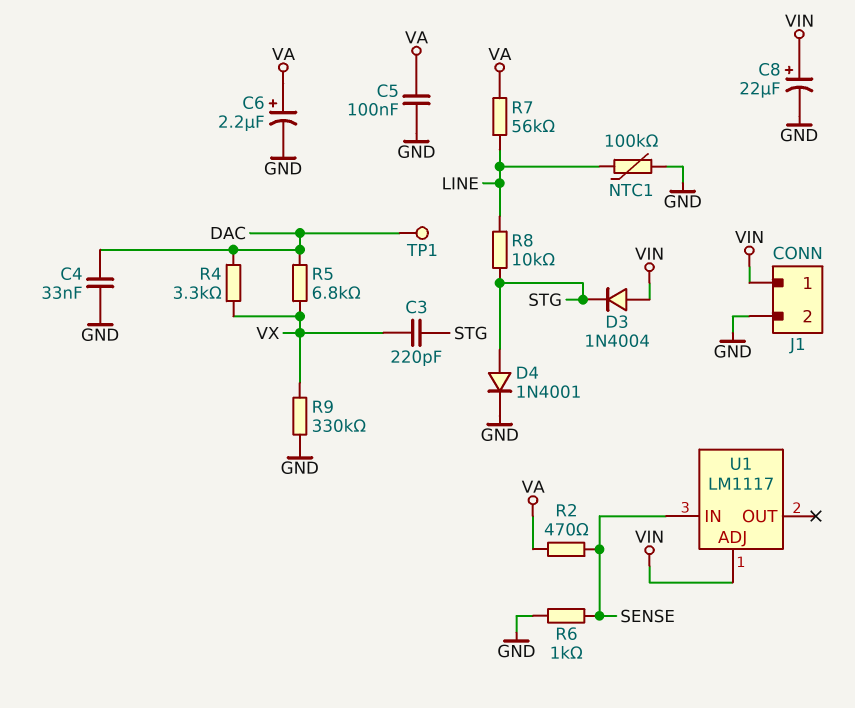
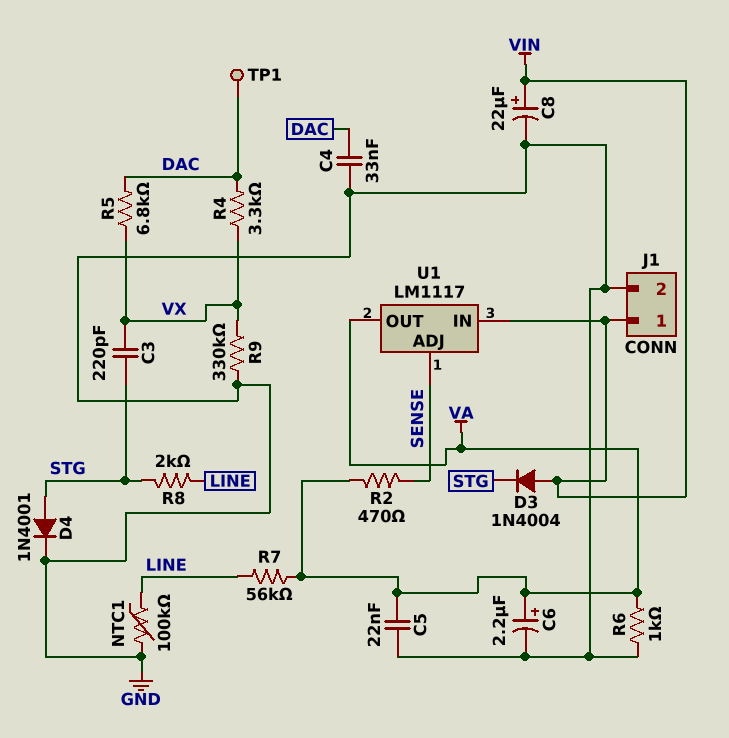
C5: 100nF (GND, VA) -> 22nF (GND, VA)
R6: 1k (GND, SENSE) -> 1k (GND, VA)
R8: 10k (LINE, STG) -> 2k (LINE, STG)
U1 pin ADJ: VIN -> SENSE
U1 pin IN: SENSE -> VIN
U1 pin OUT: none -> VA

